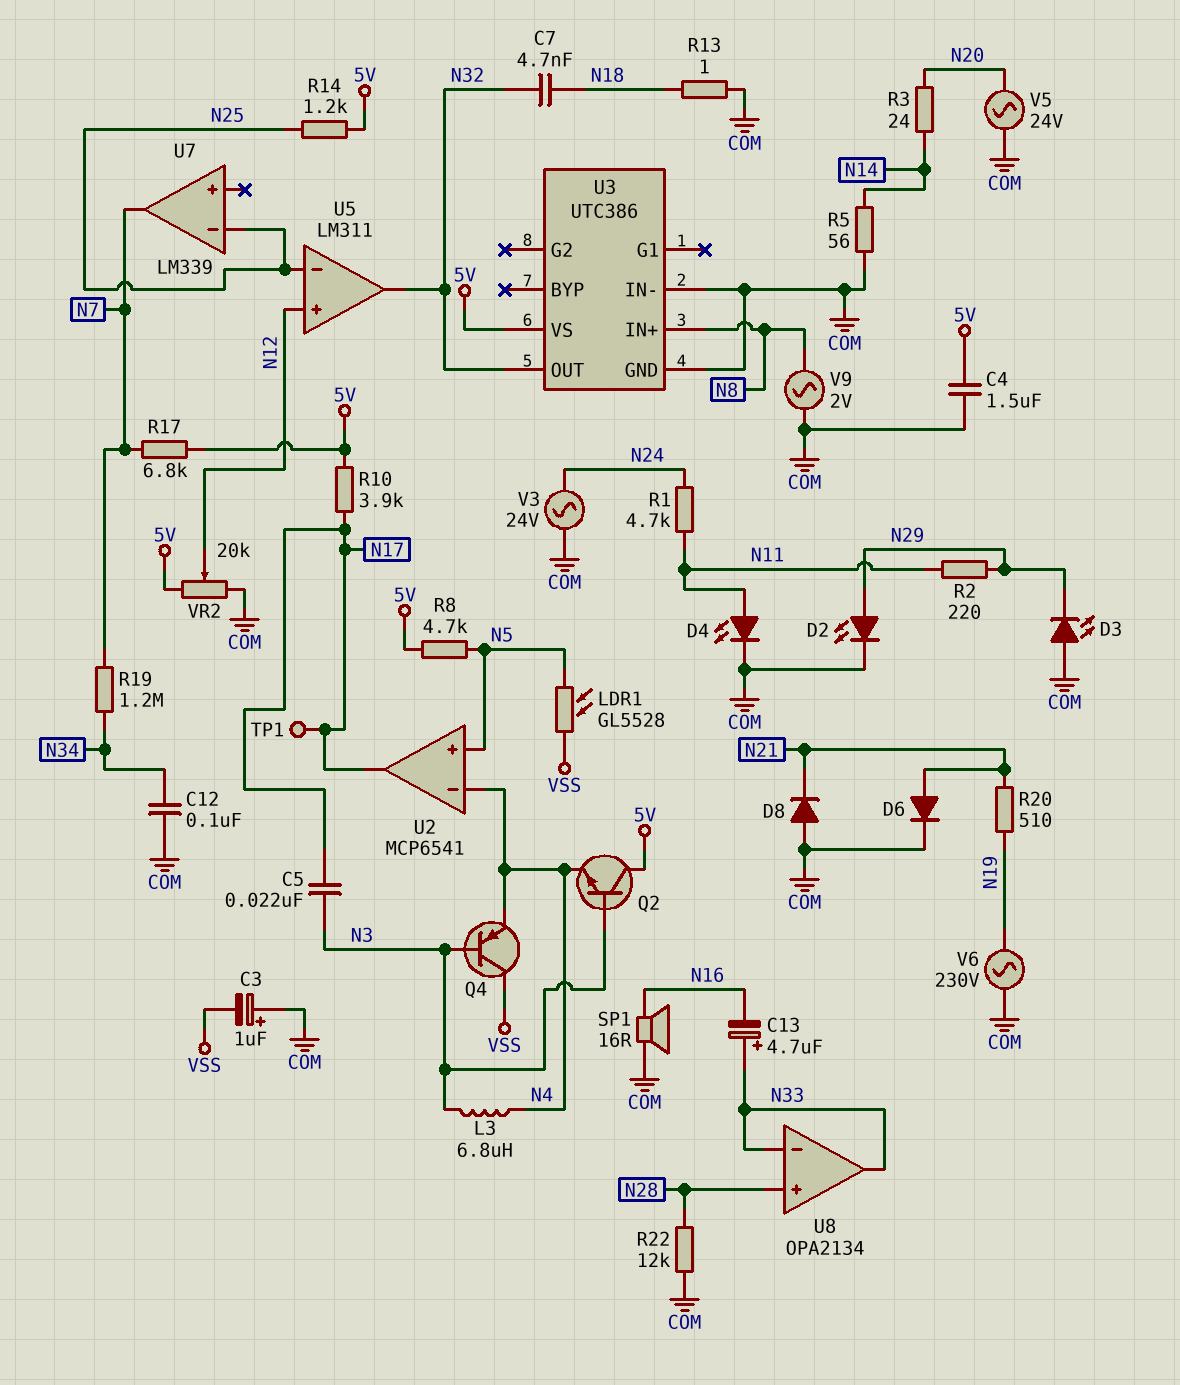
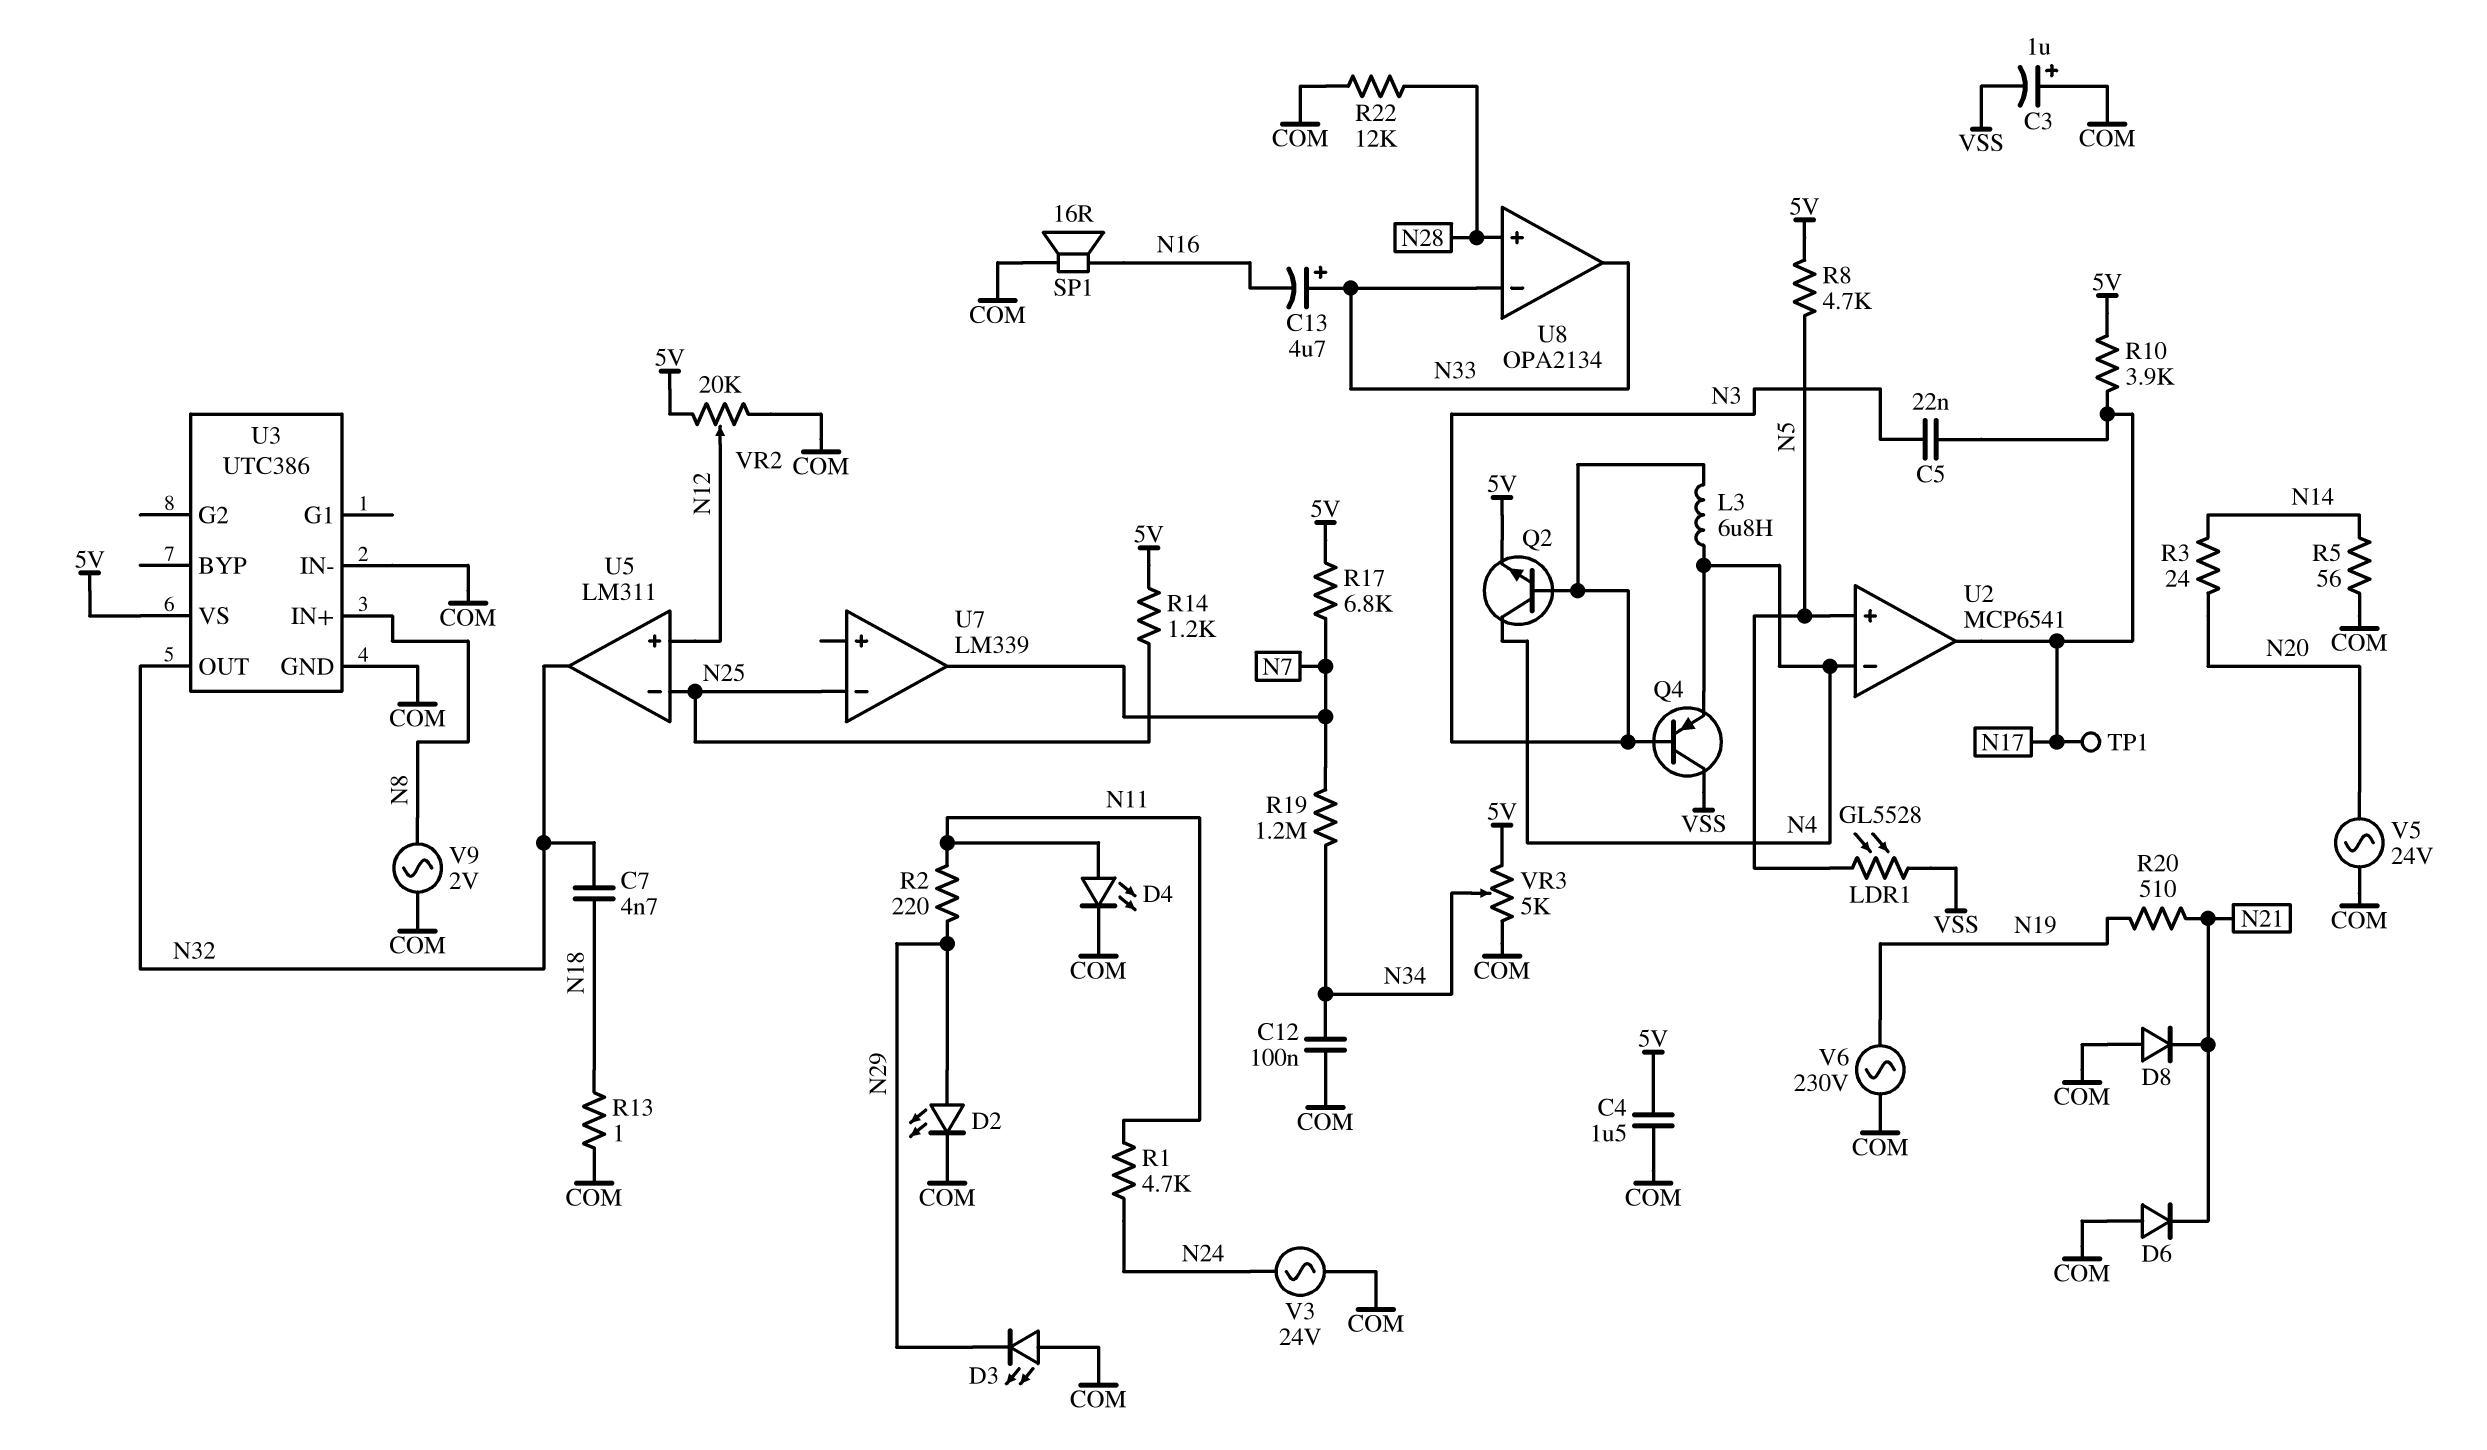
D6: diode (A N21, K COM) -> diode (A COM, K N21)
Q2: NPN (B N3, C 5V, E N4) -> NPN (B N3, C N4, E 5V)
VR3: none -> 5k (5V, COM, wiper N34)

